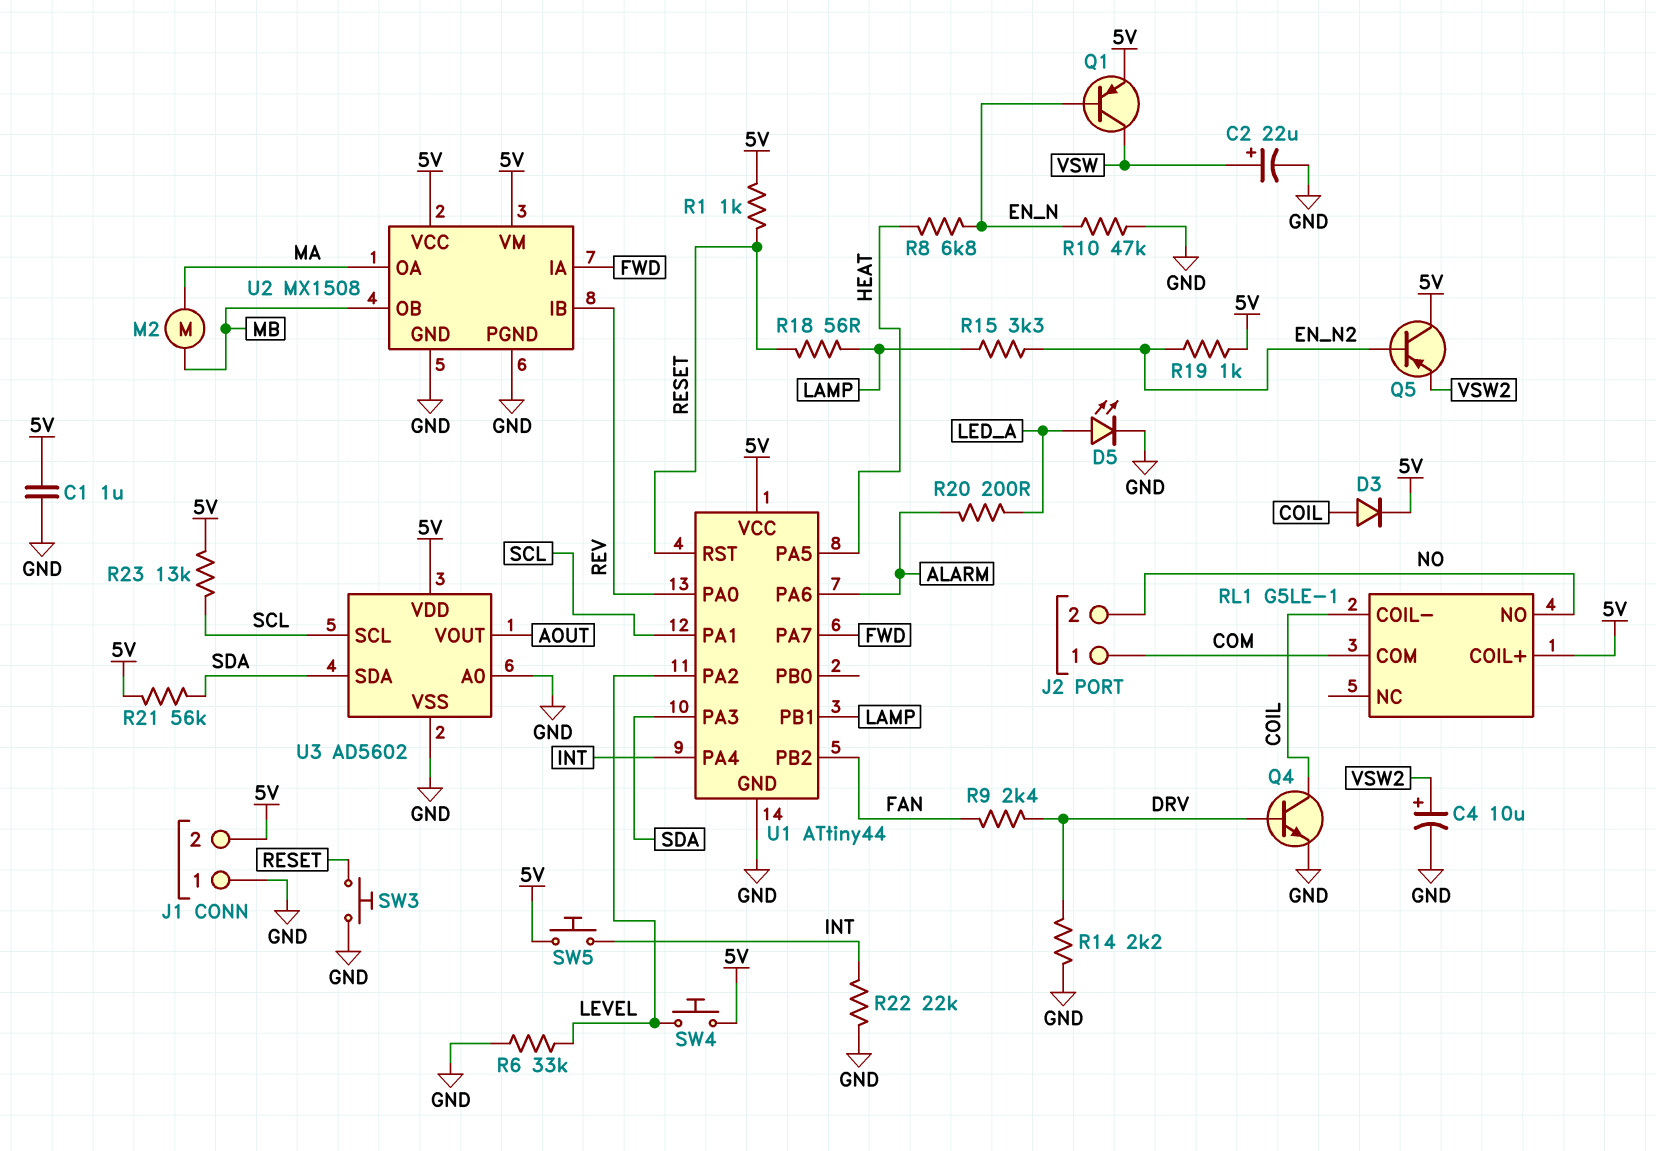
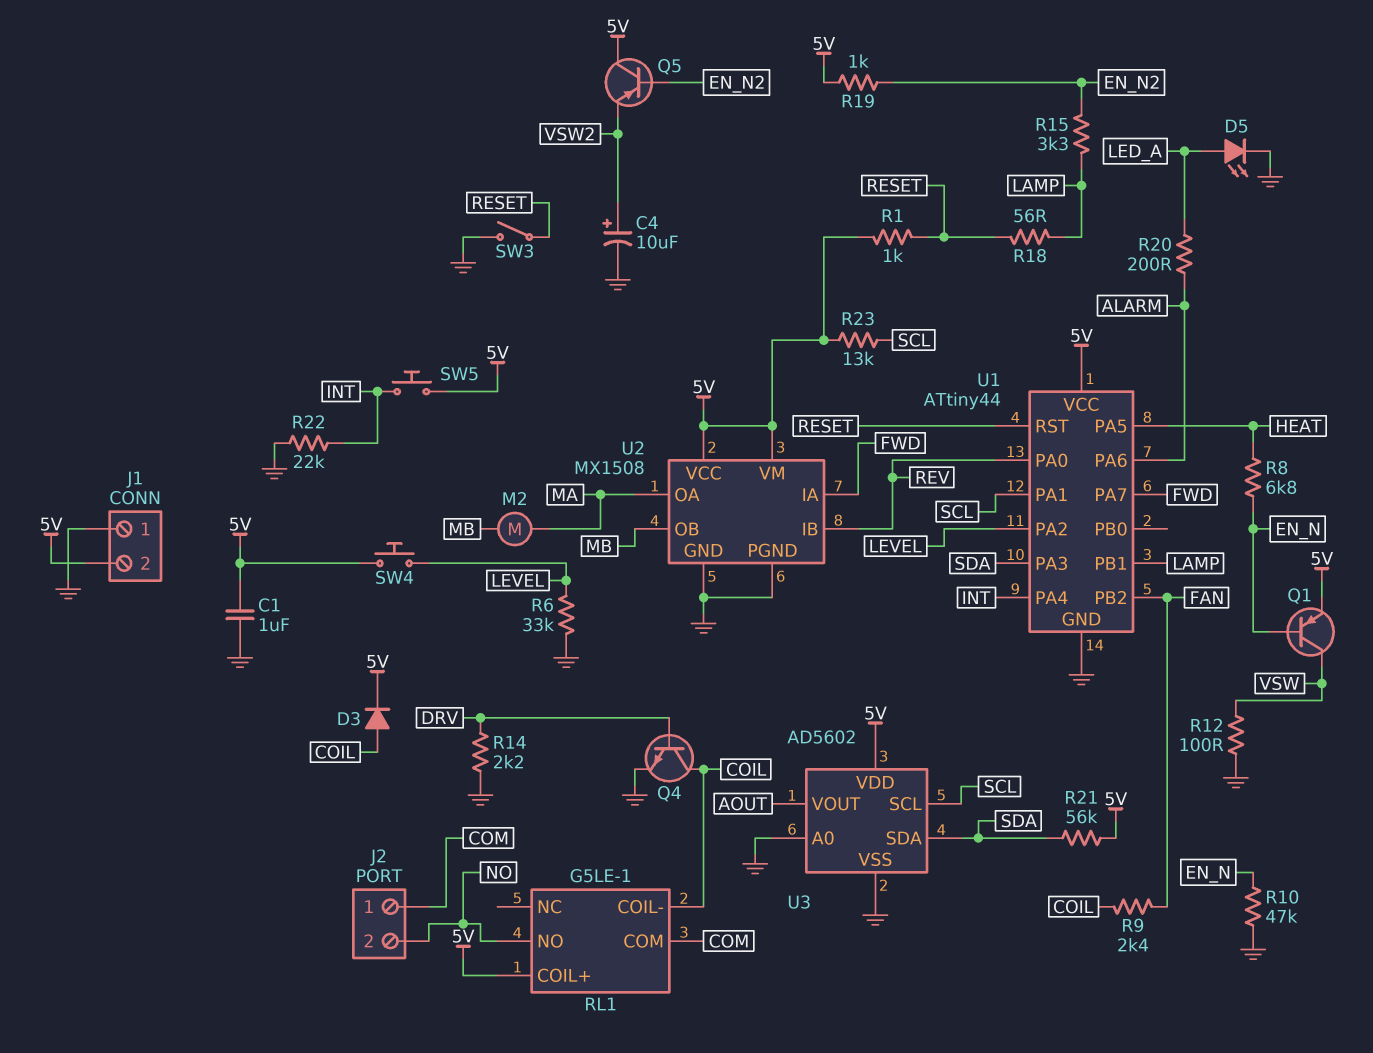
C2: 22uF (plus VSW, minus GND) -> none
R9: 2.4k (DRV, FAN) -> 2.4k (COIL, FAN)
R12: none -> 100 (GND, VSW)
SW3: button (GND, RESET) -> switch (GND, RESET)

